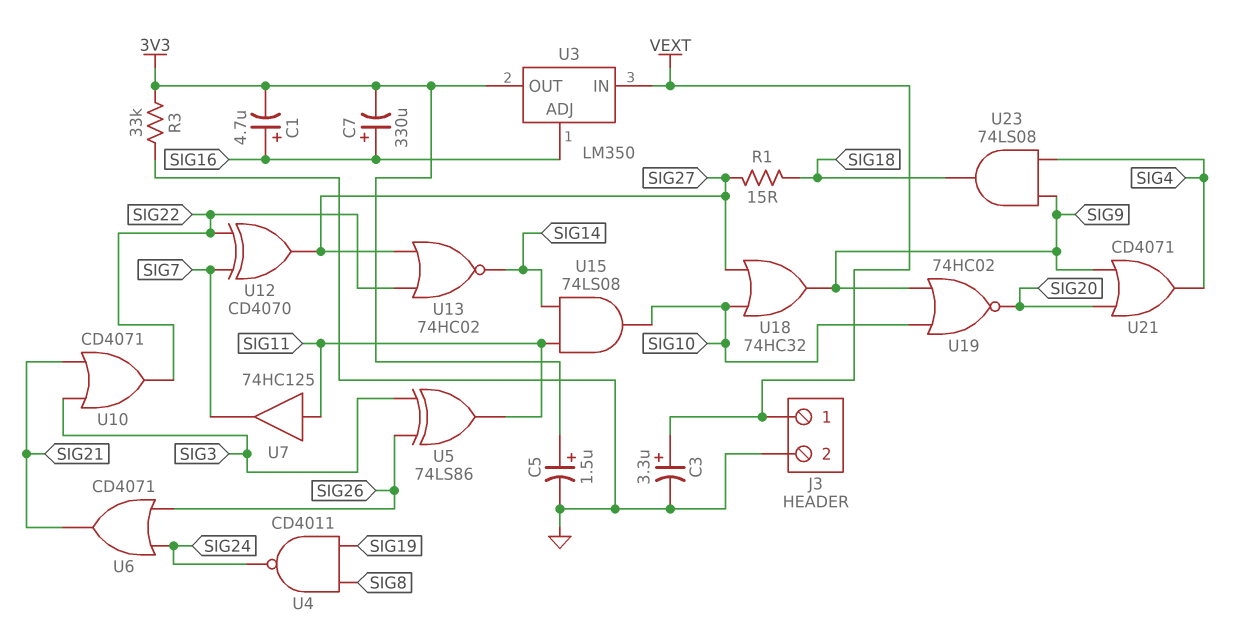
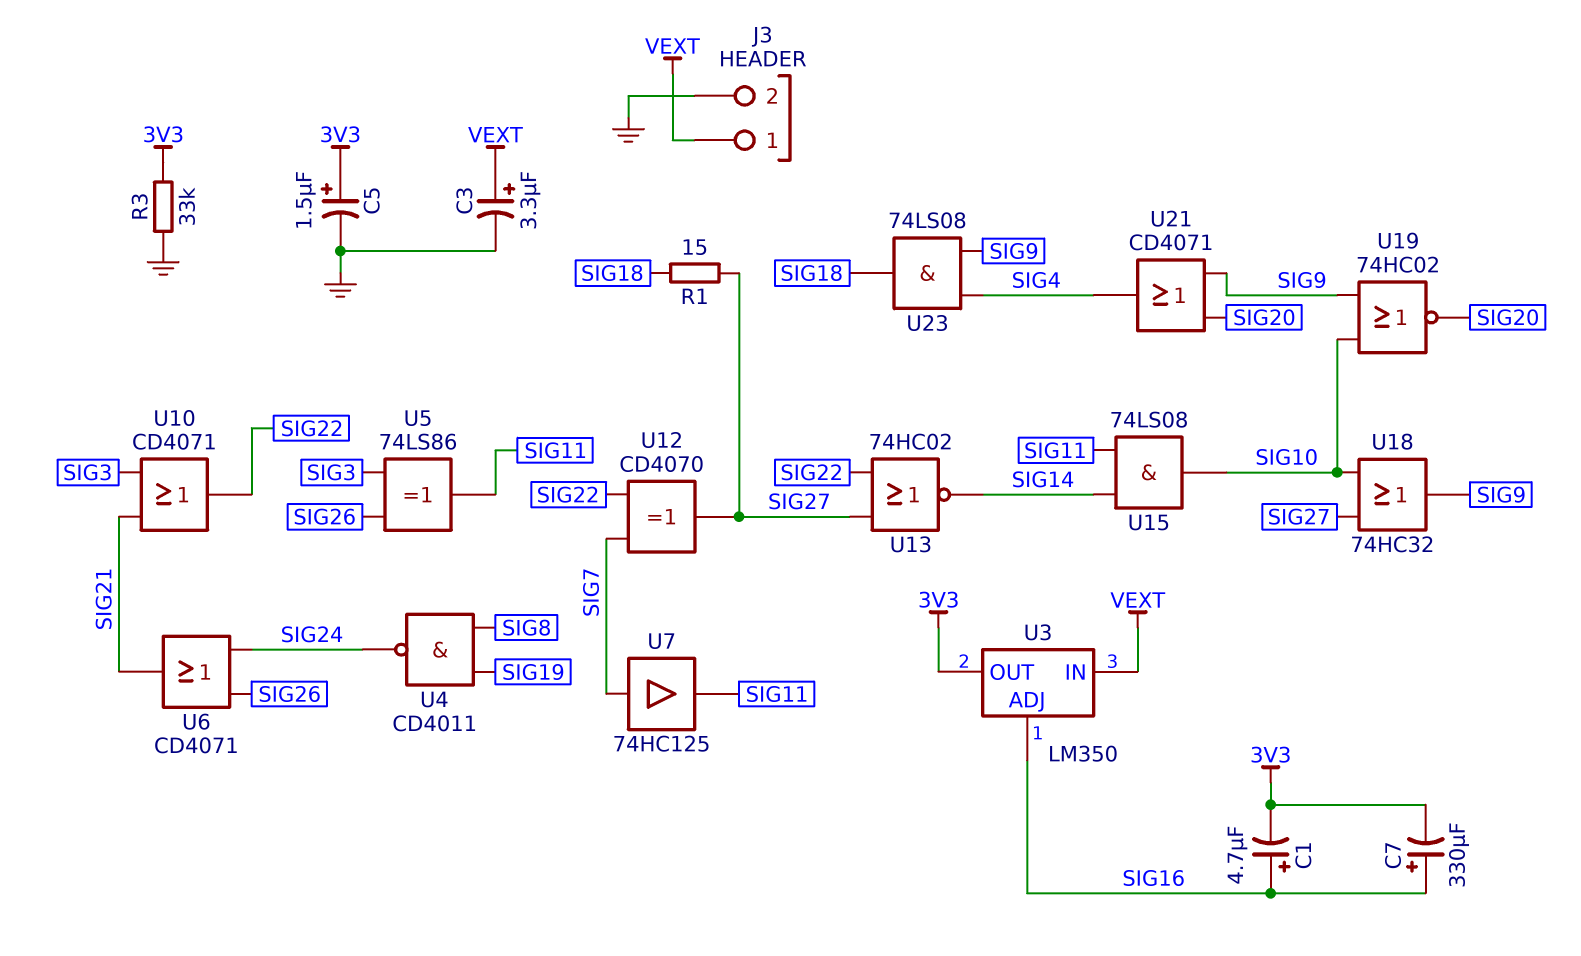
U7: buffer 74HC125 (in SIG11, out SIG7) -> buffer 74HC125 (in SIG7, out SIG11)

